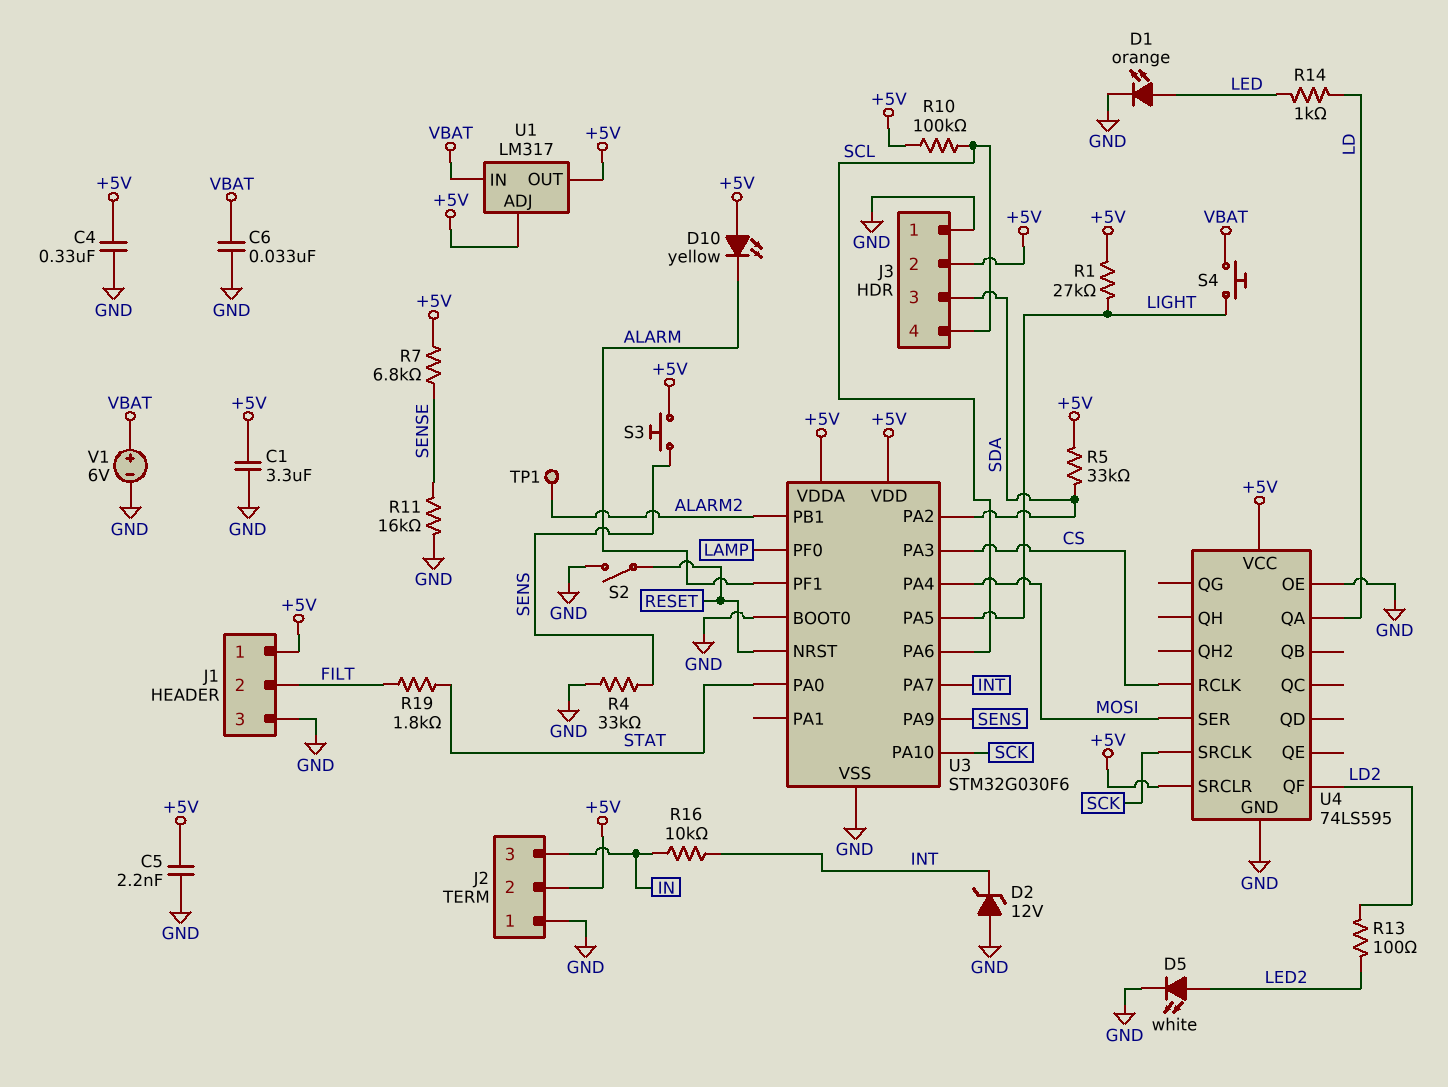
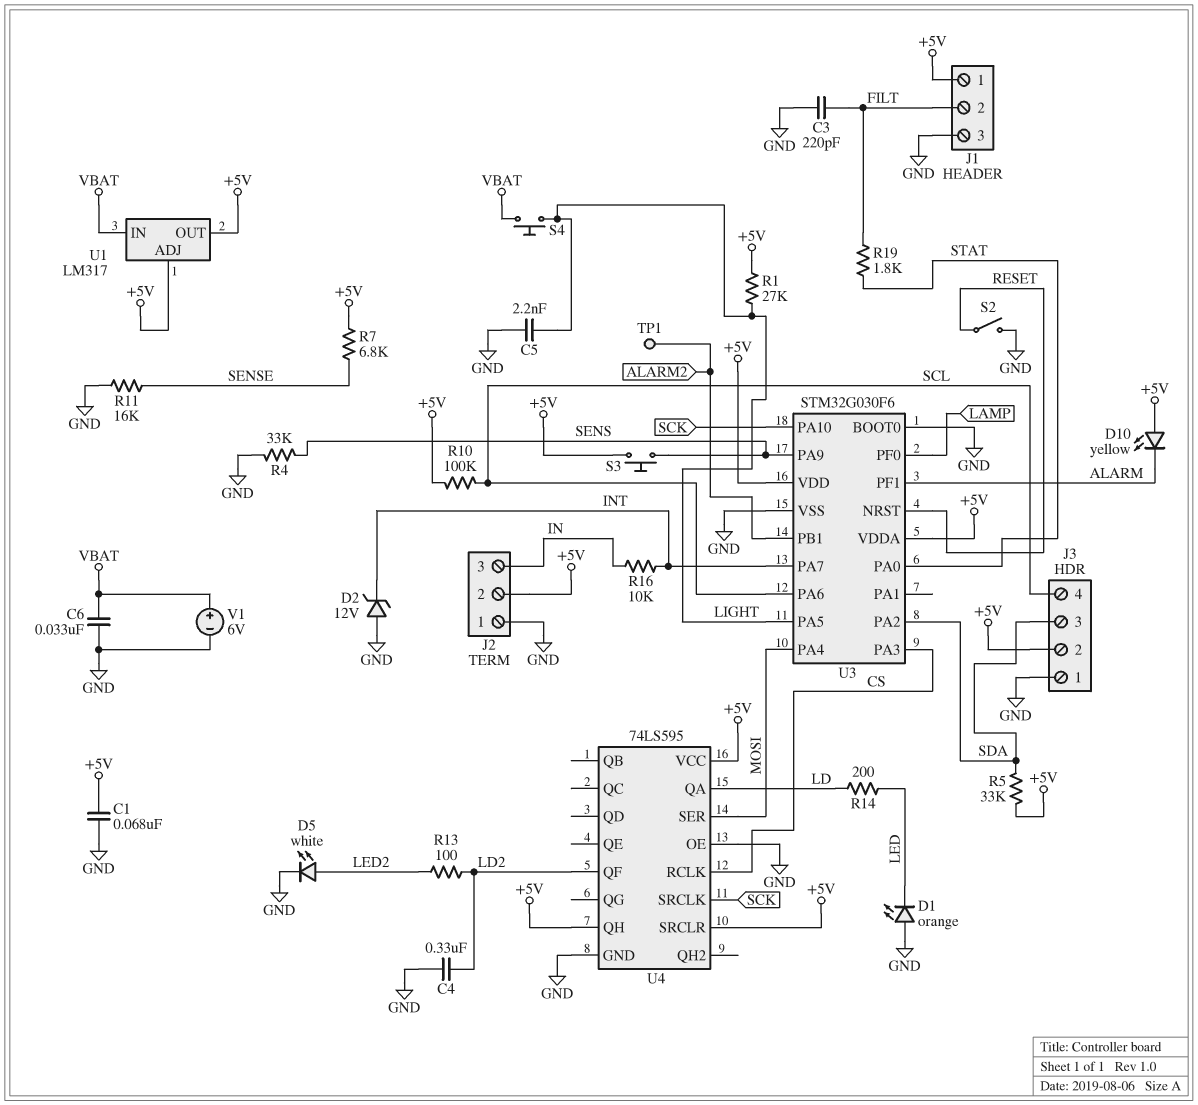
C1: 3.3uF (+5V, GND) -> 68nF (+5V, GND)
C3: none -> 220pF (FILT, GND)
C4: 330nF (+5V, GND) -> 330nF (GND, LD2)
C5: 2.2nF (+5V, GND) -> 2.2nF (GND, LIGHT)
D1: LED orange (A LED, K GND) -> LED orange (A GND, K LED)
R14: 1k (LD, LED) -> 200 (LD, LED)
U4 pin QH: none -> +5V

